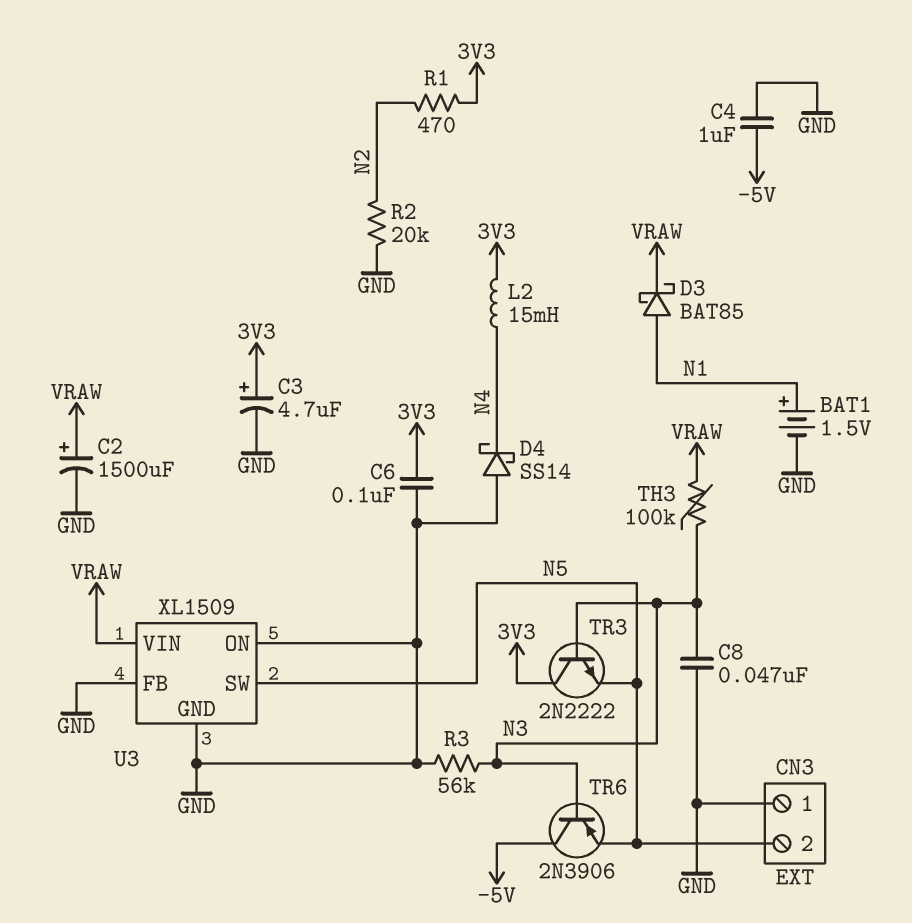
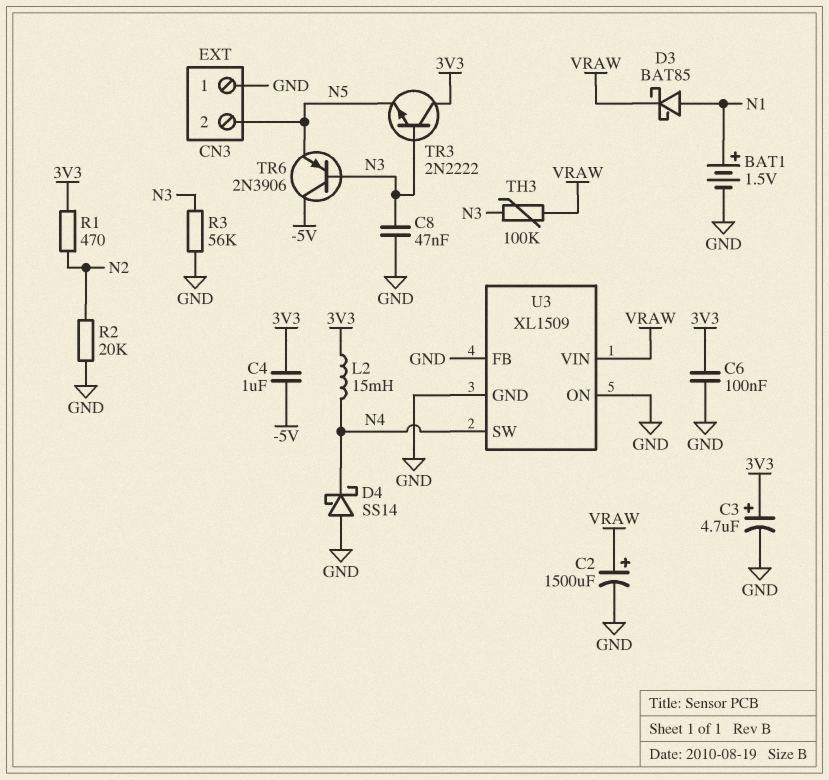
C4: 1uF (-5V, GND) -> 1uF (-5V, 3V3)
U3 pin SW: N5 -> N4

